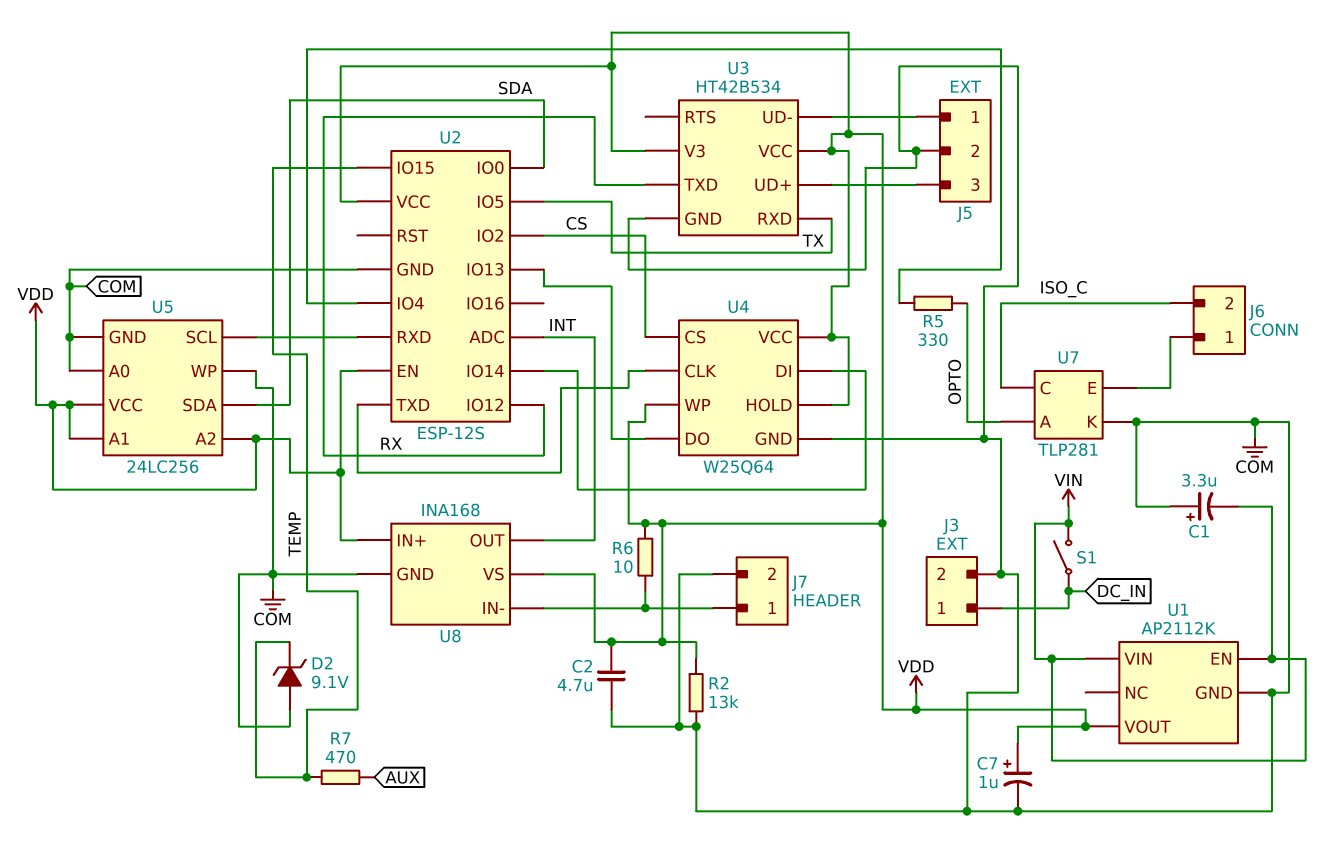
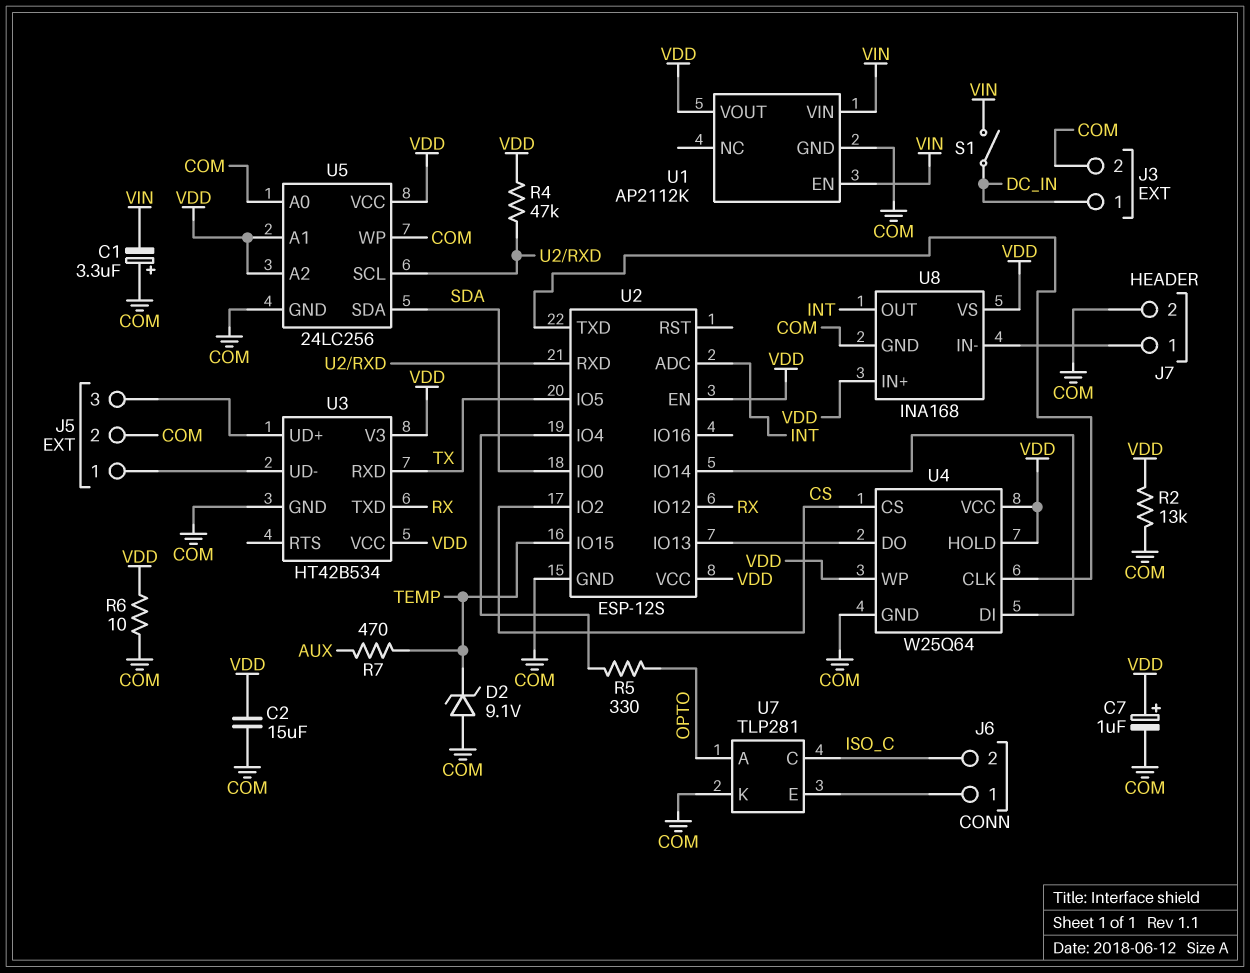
C2: 4.7uF (COM, VDD) -> 15uF (COM, VDD)
R4: none -> 47k (U2/RXD, VDD)
R6: 10 (J7/1, VDD) -> 10 (COM, VDD)

